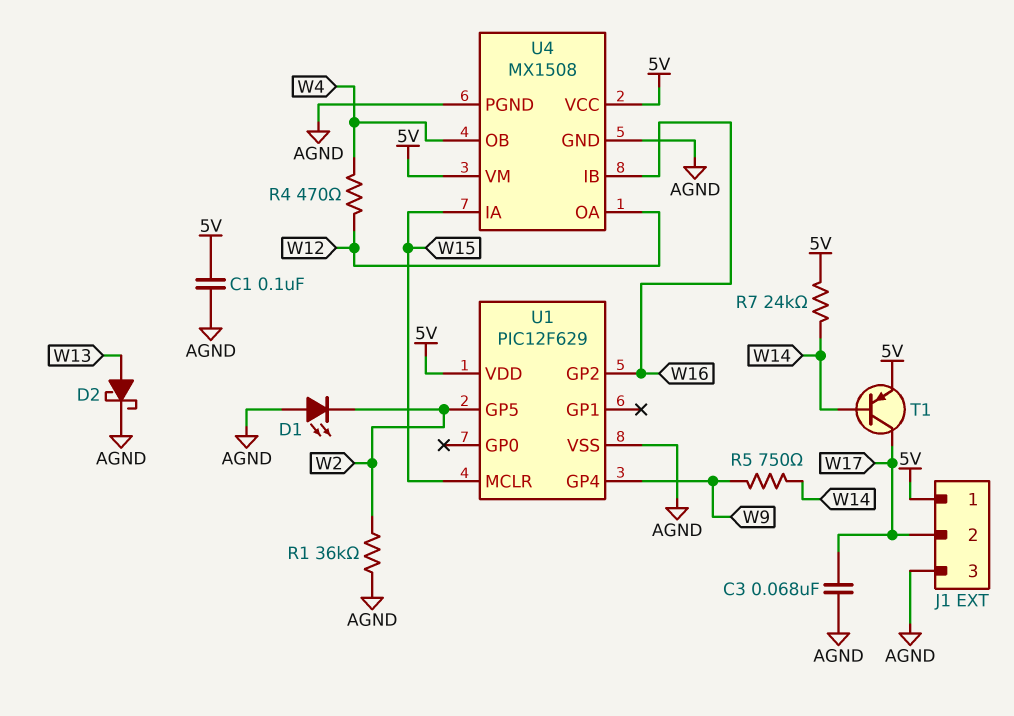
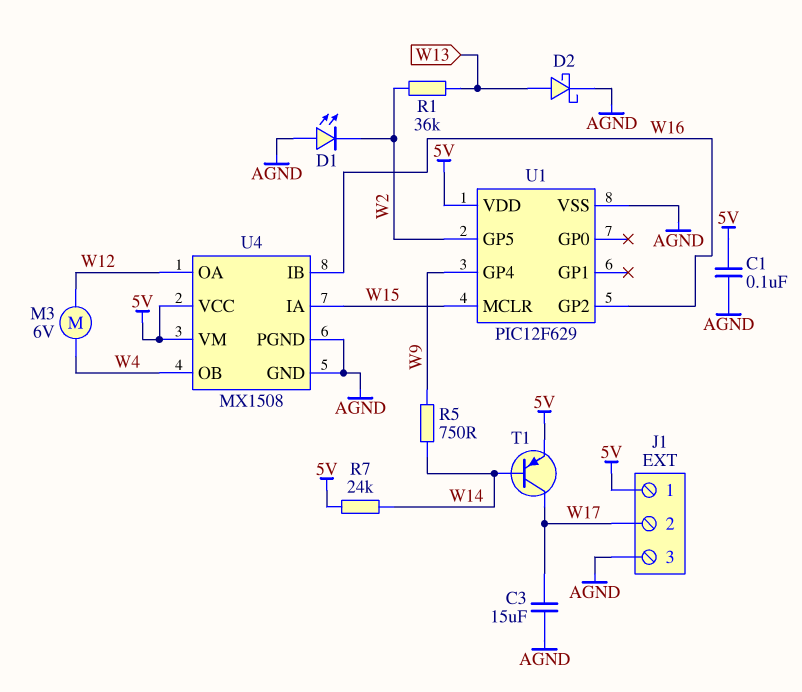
C3: 68nF (AGND, W17) -> 15uF (AGND, W17)
M3: none -> motor 6V (W4, W12)
R1: 36k (AGND, W2) -> 36k (W2, W13)
R4: 470 (W4, W12) -> none

